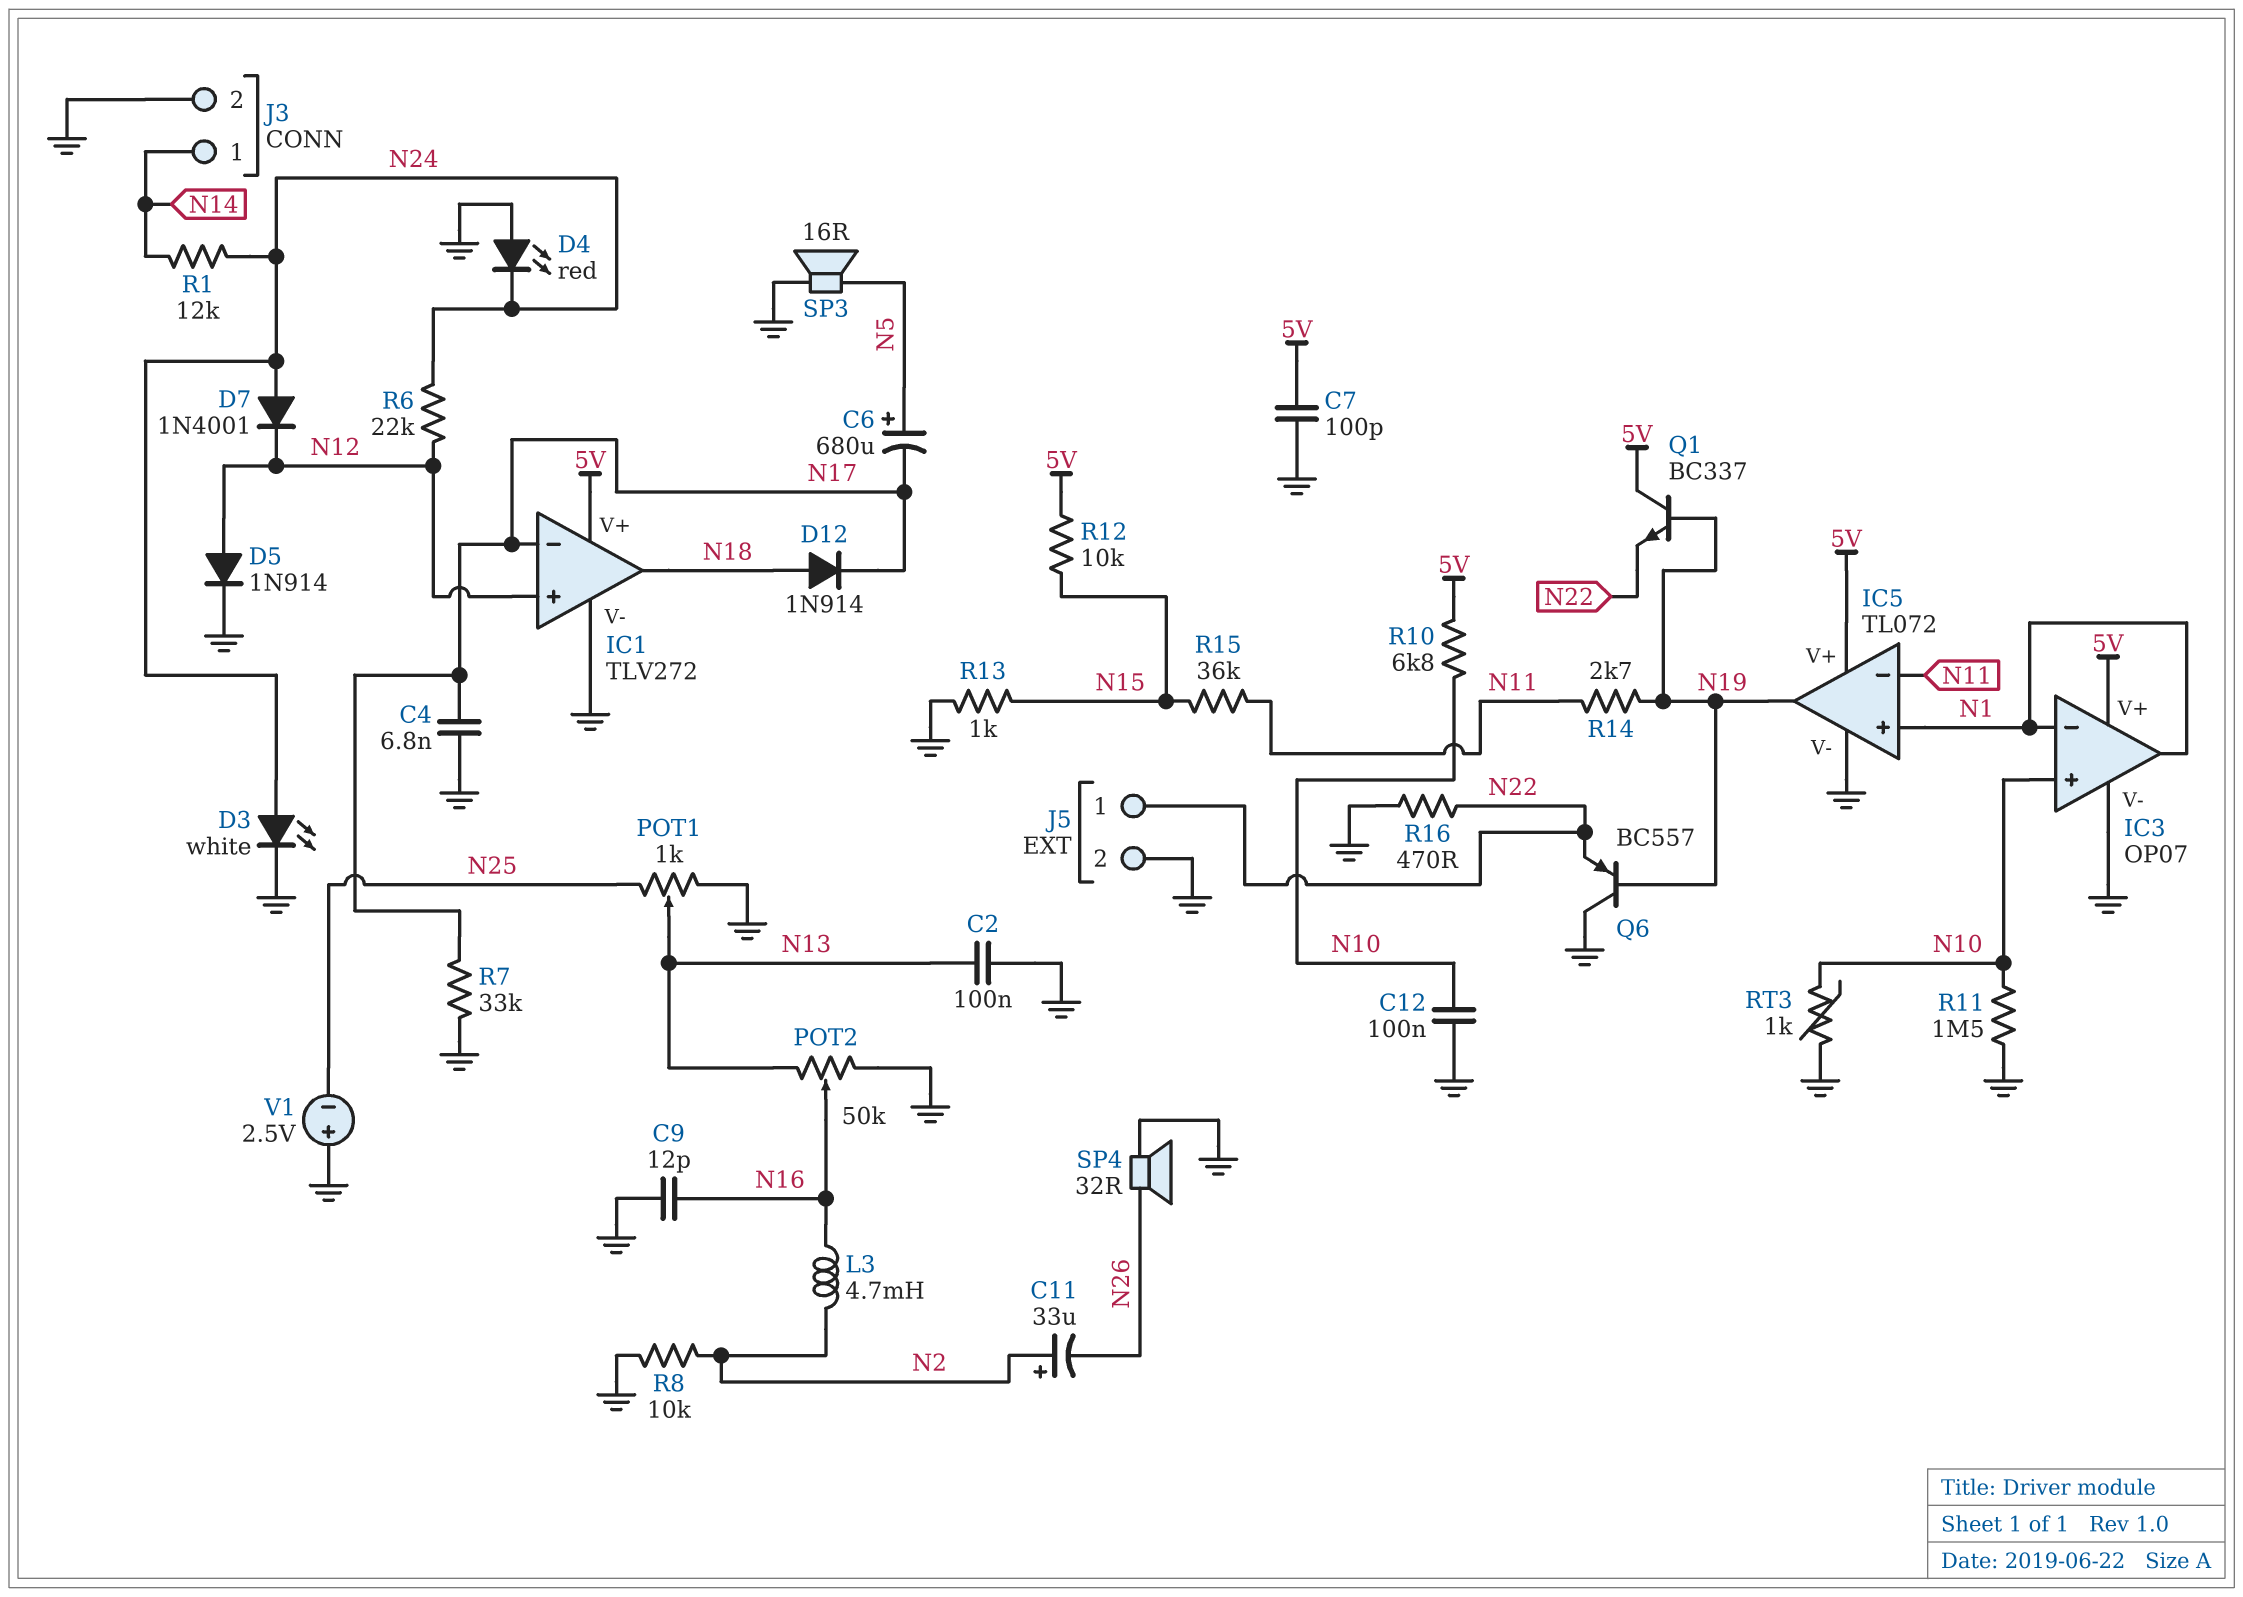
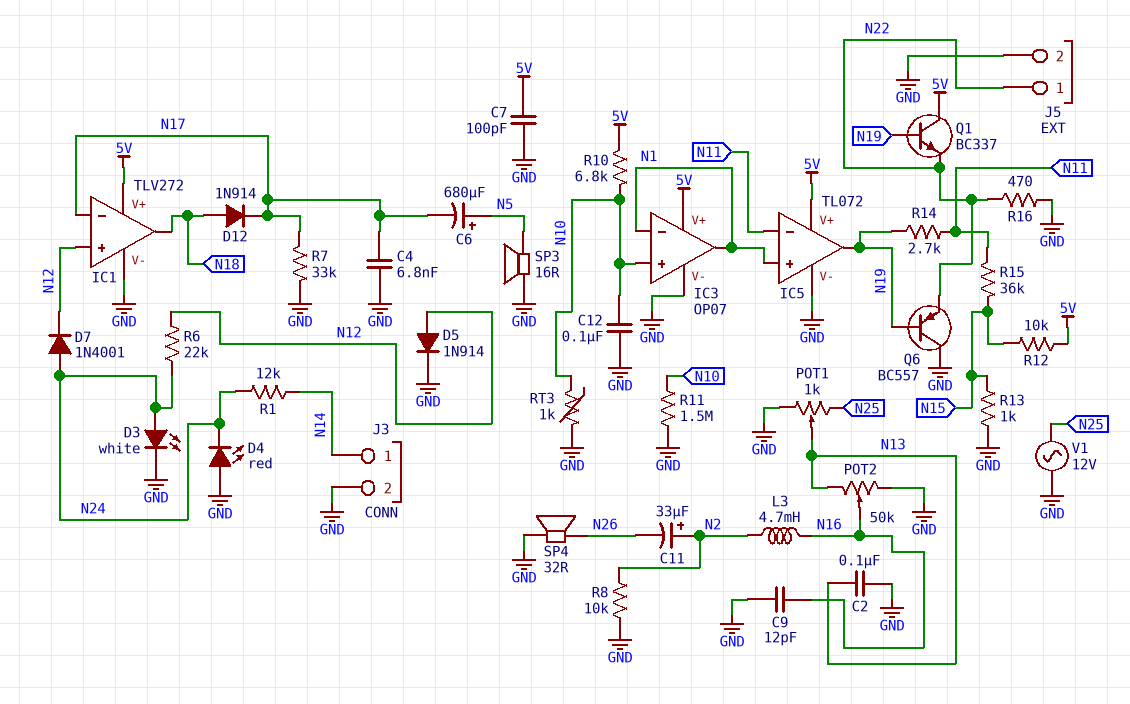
V1: 2.5V (plus GND, minus N25) -> AC 12V (GND, N25)

